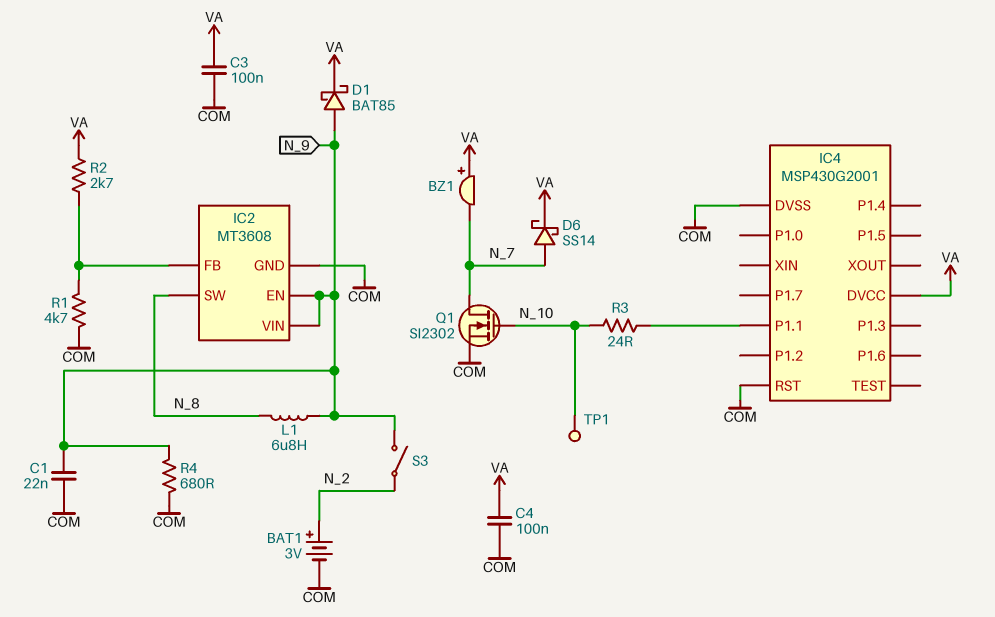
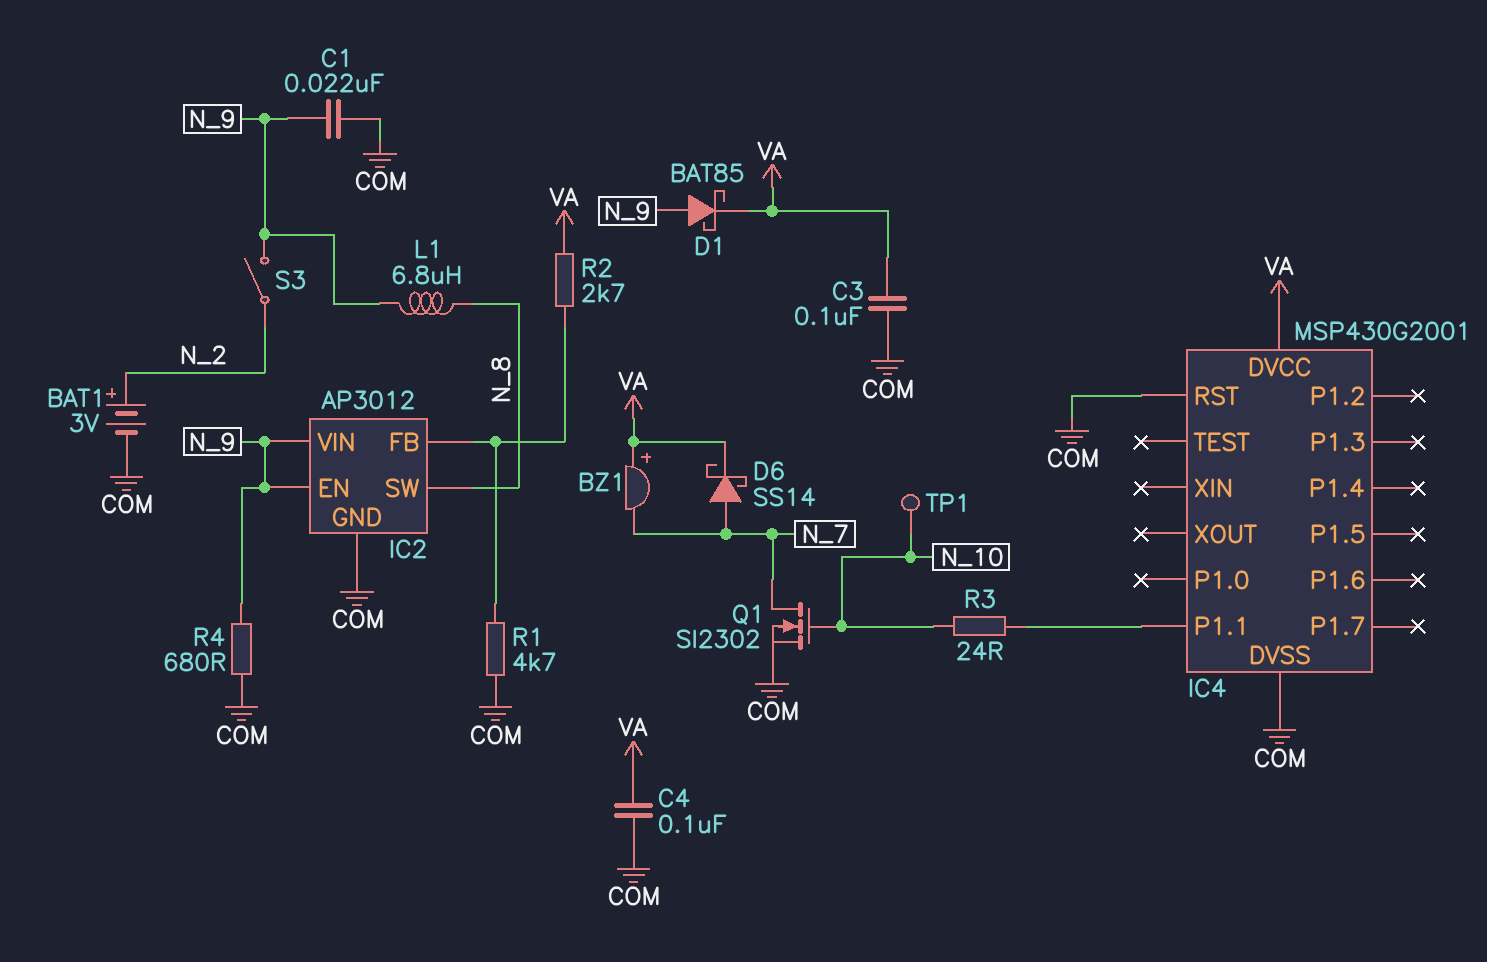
IC2: MT3608 -> AP3012

